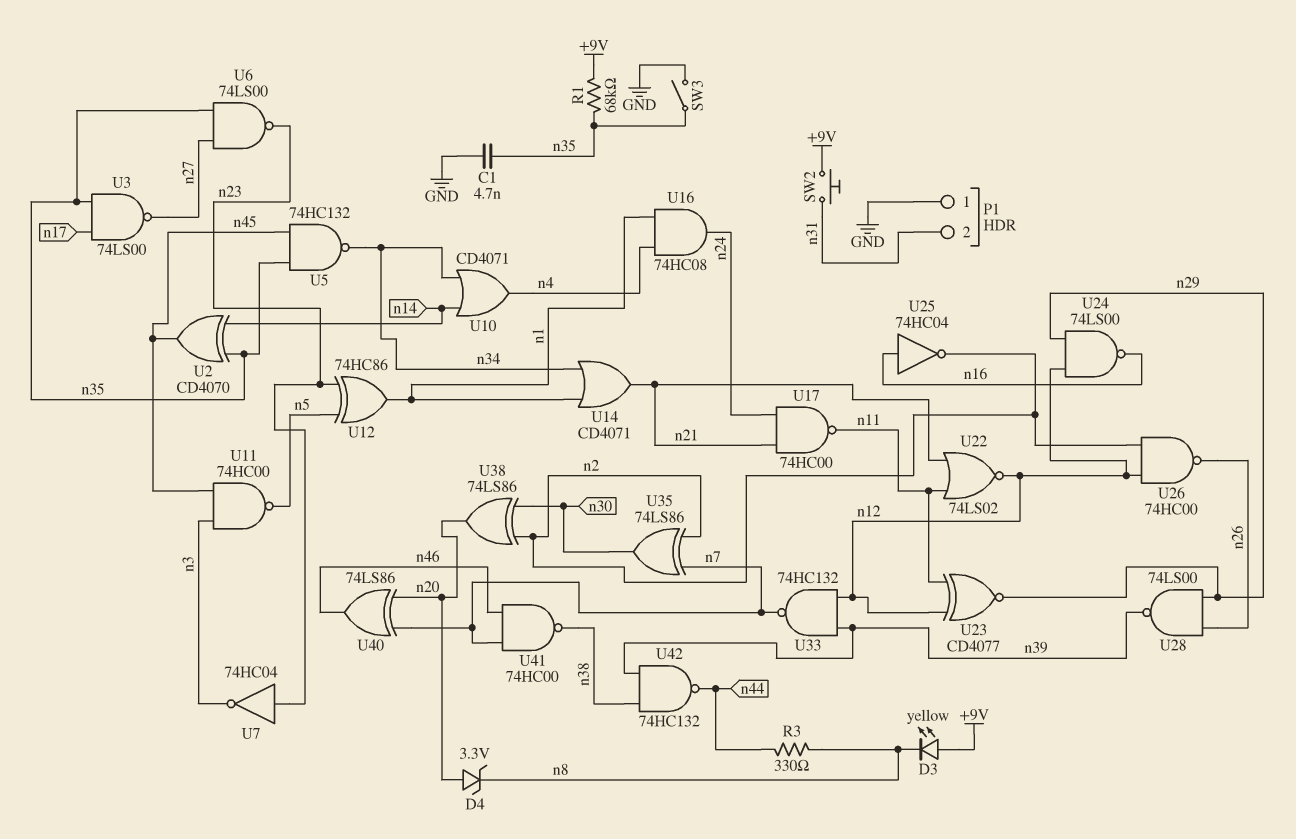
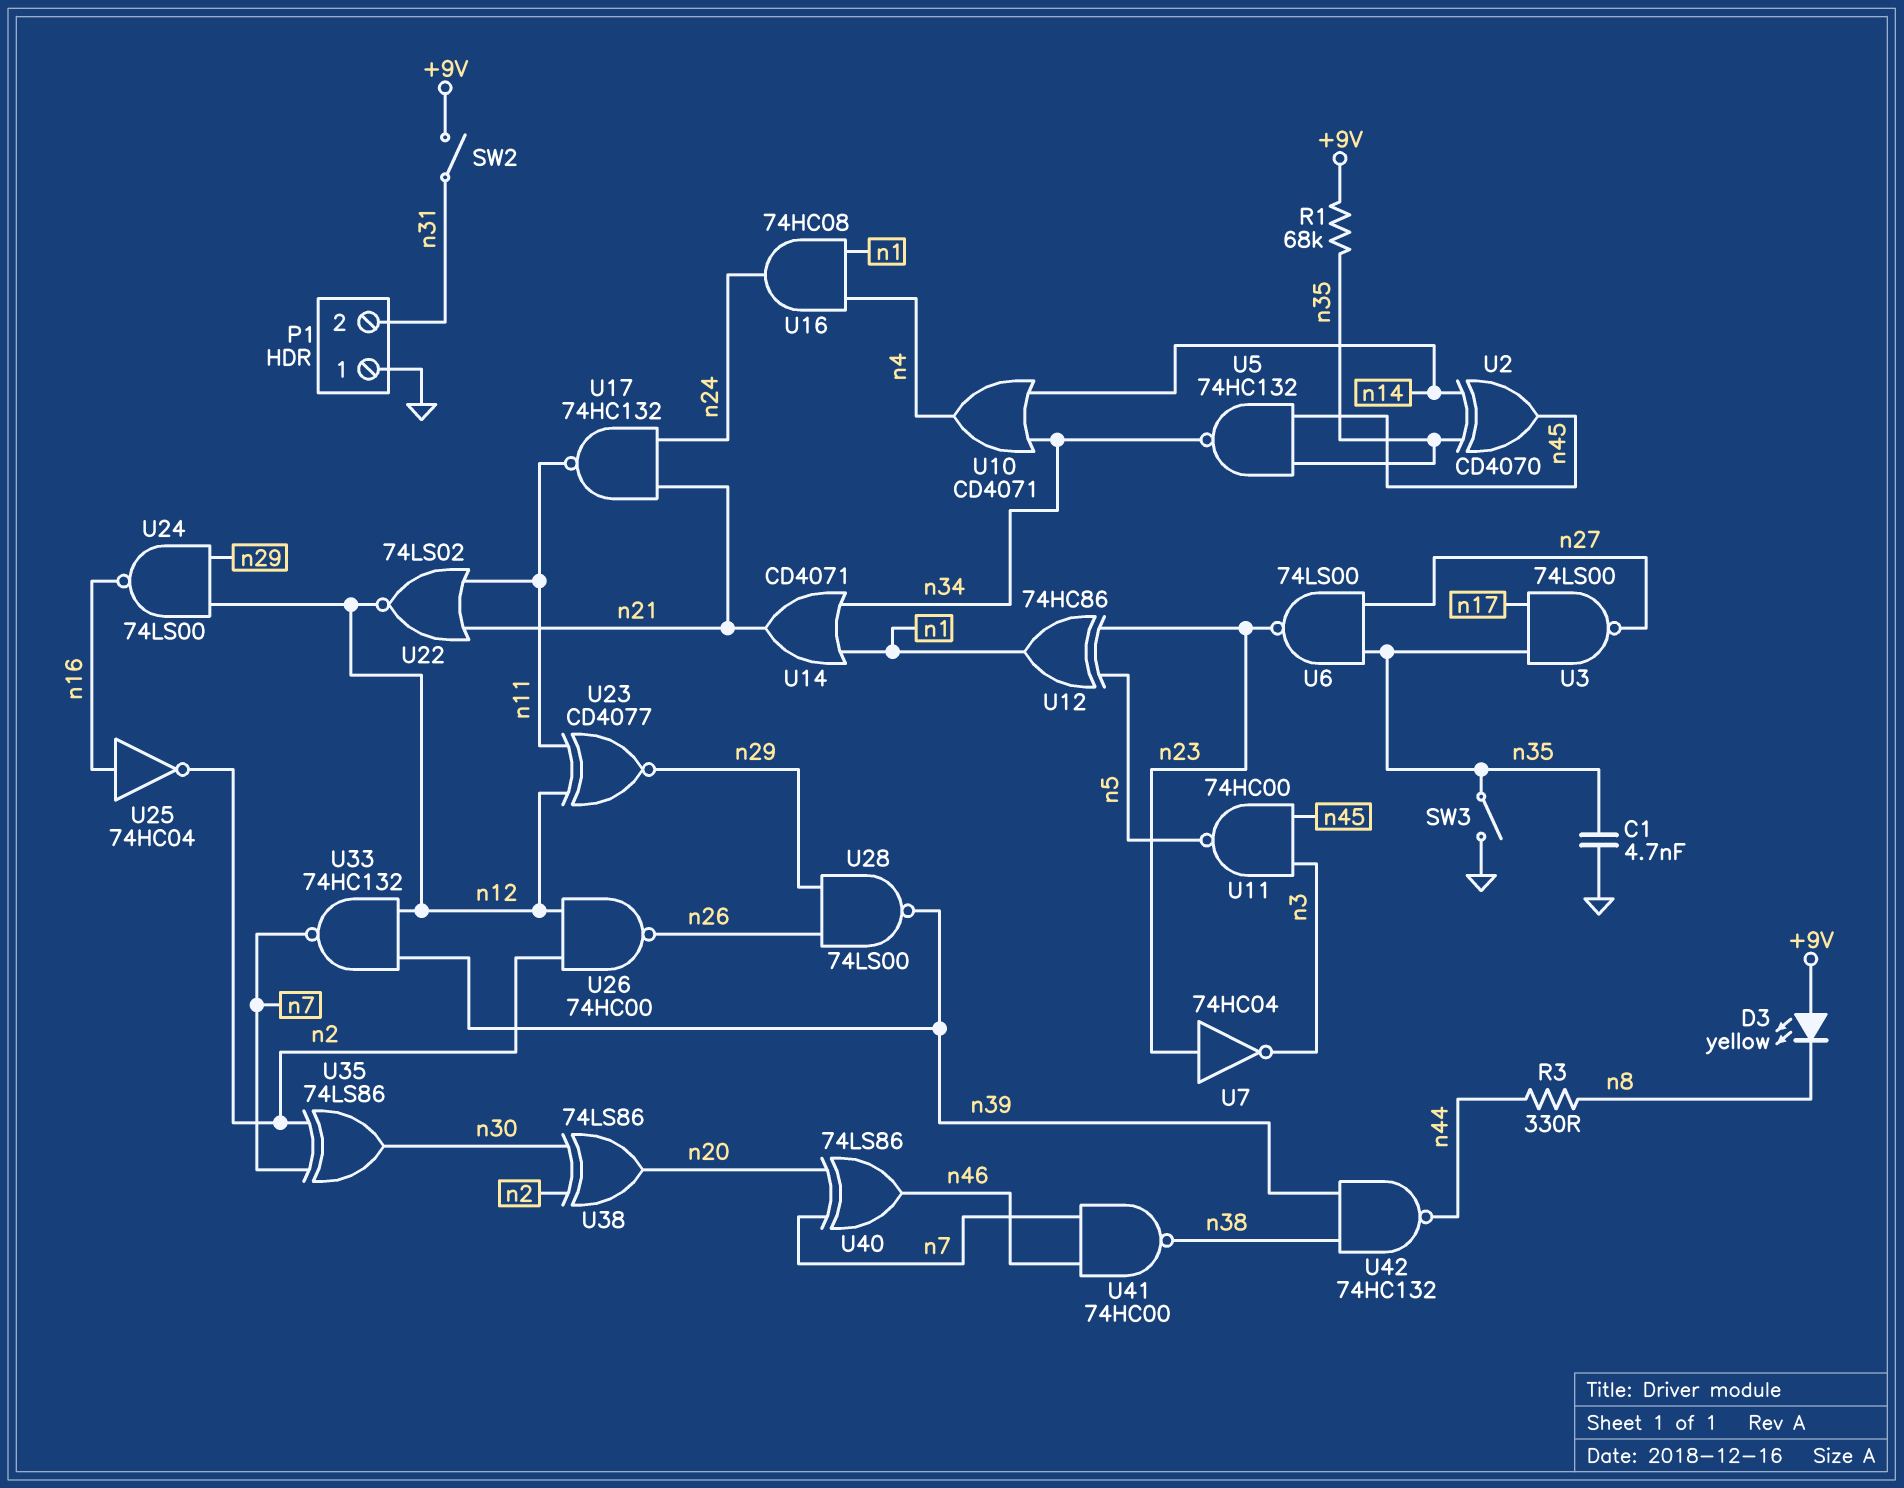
D4: zener 3.3V (A n20, K n8) -> none
SW2: button (+9V, n31) -> switch (+9V, n31)
U17: NAND 74HC00 (in n21, in n24, out n11) -> NAND 74HC132 (in n21, in n24, out n11)

